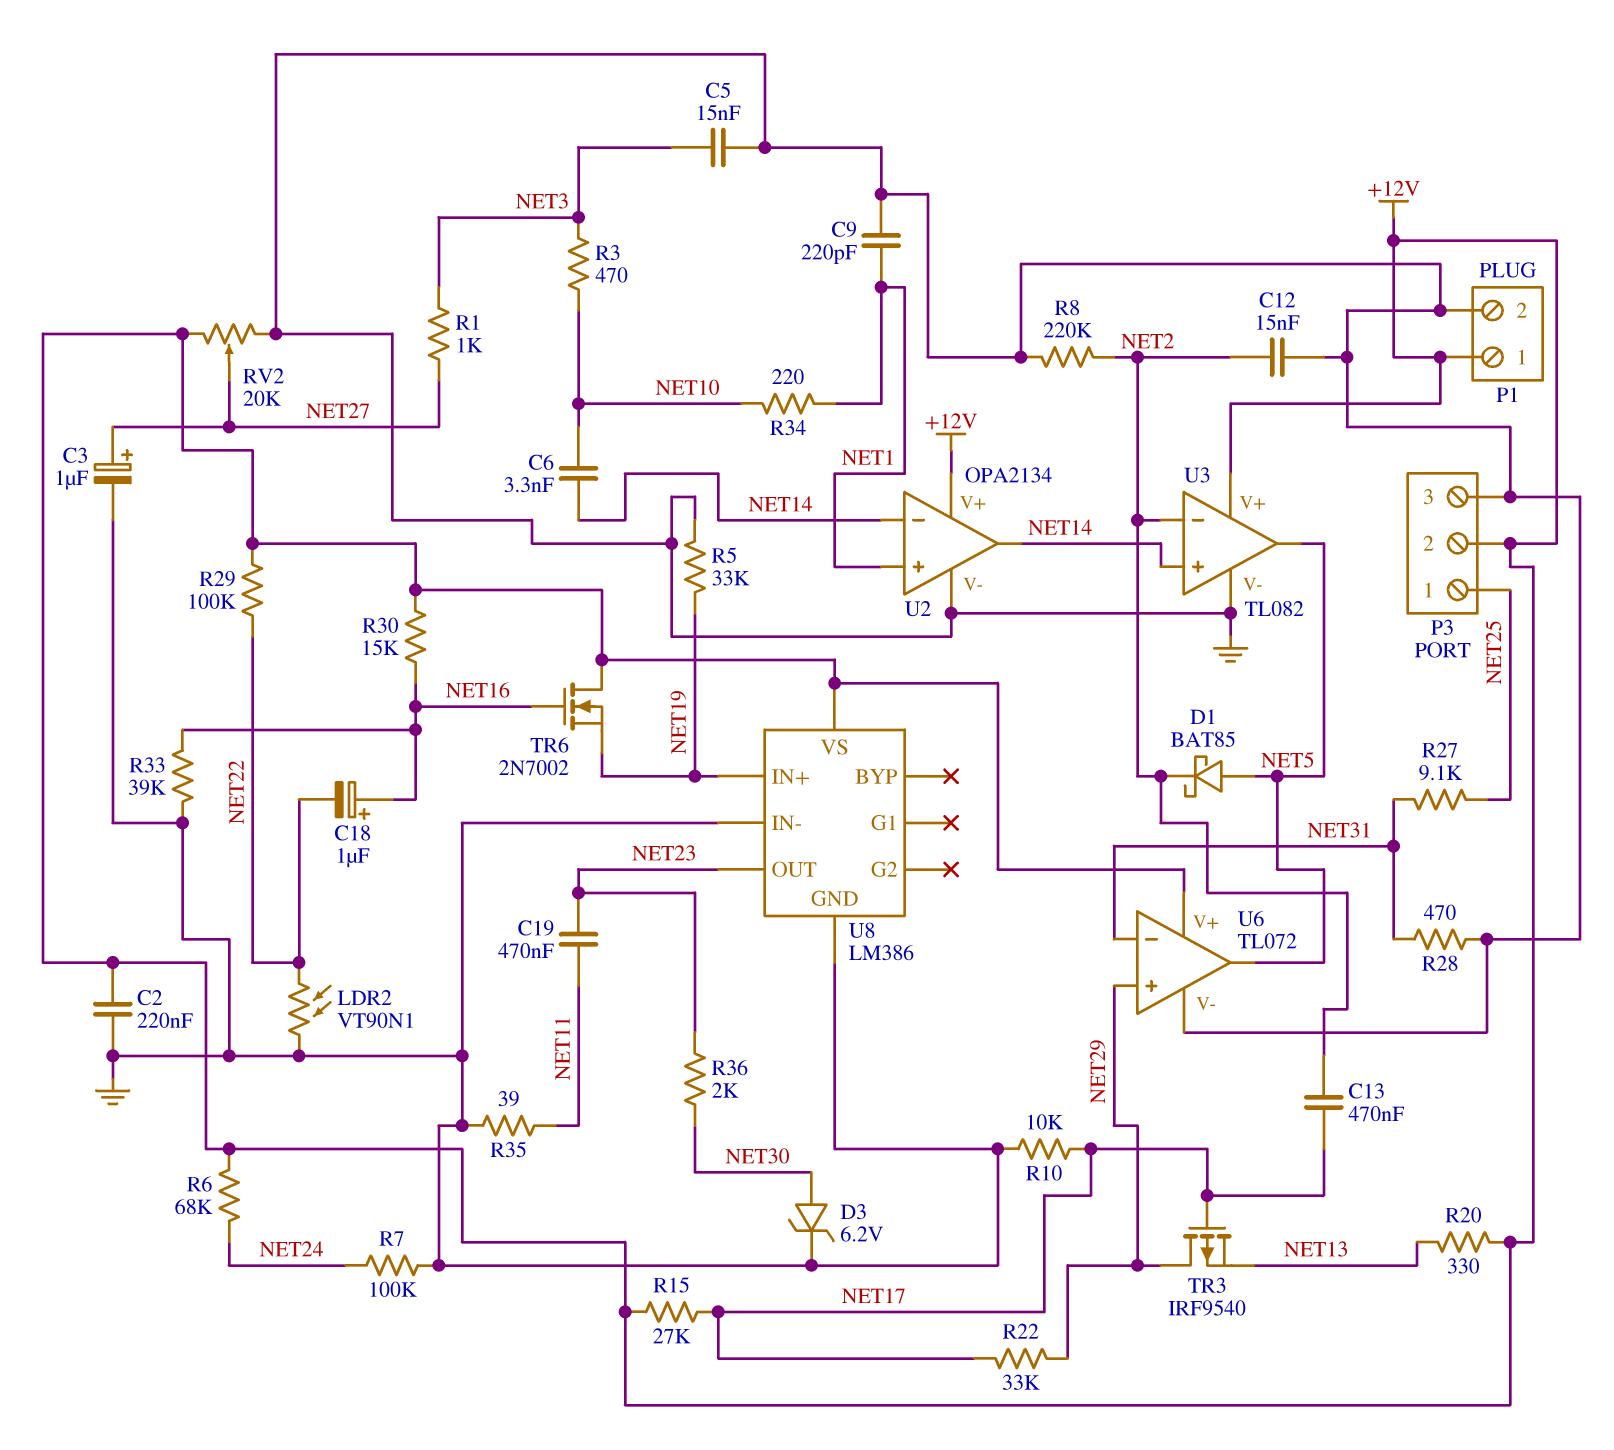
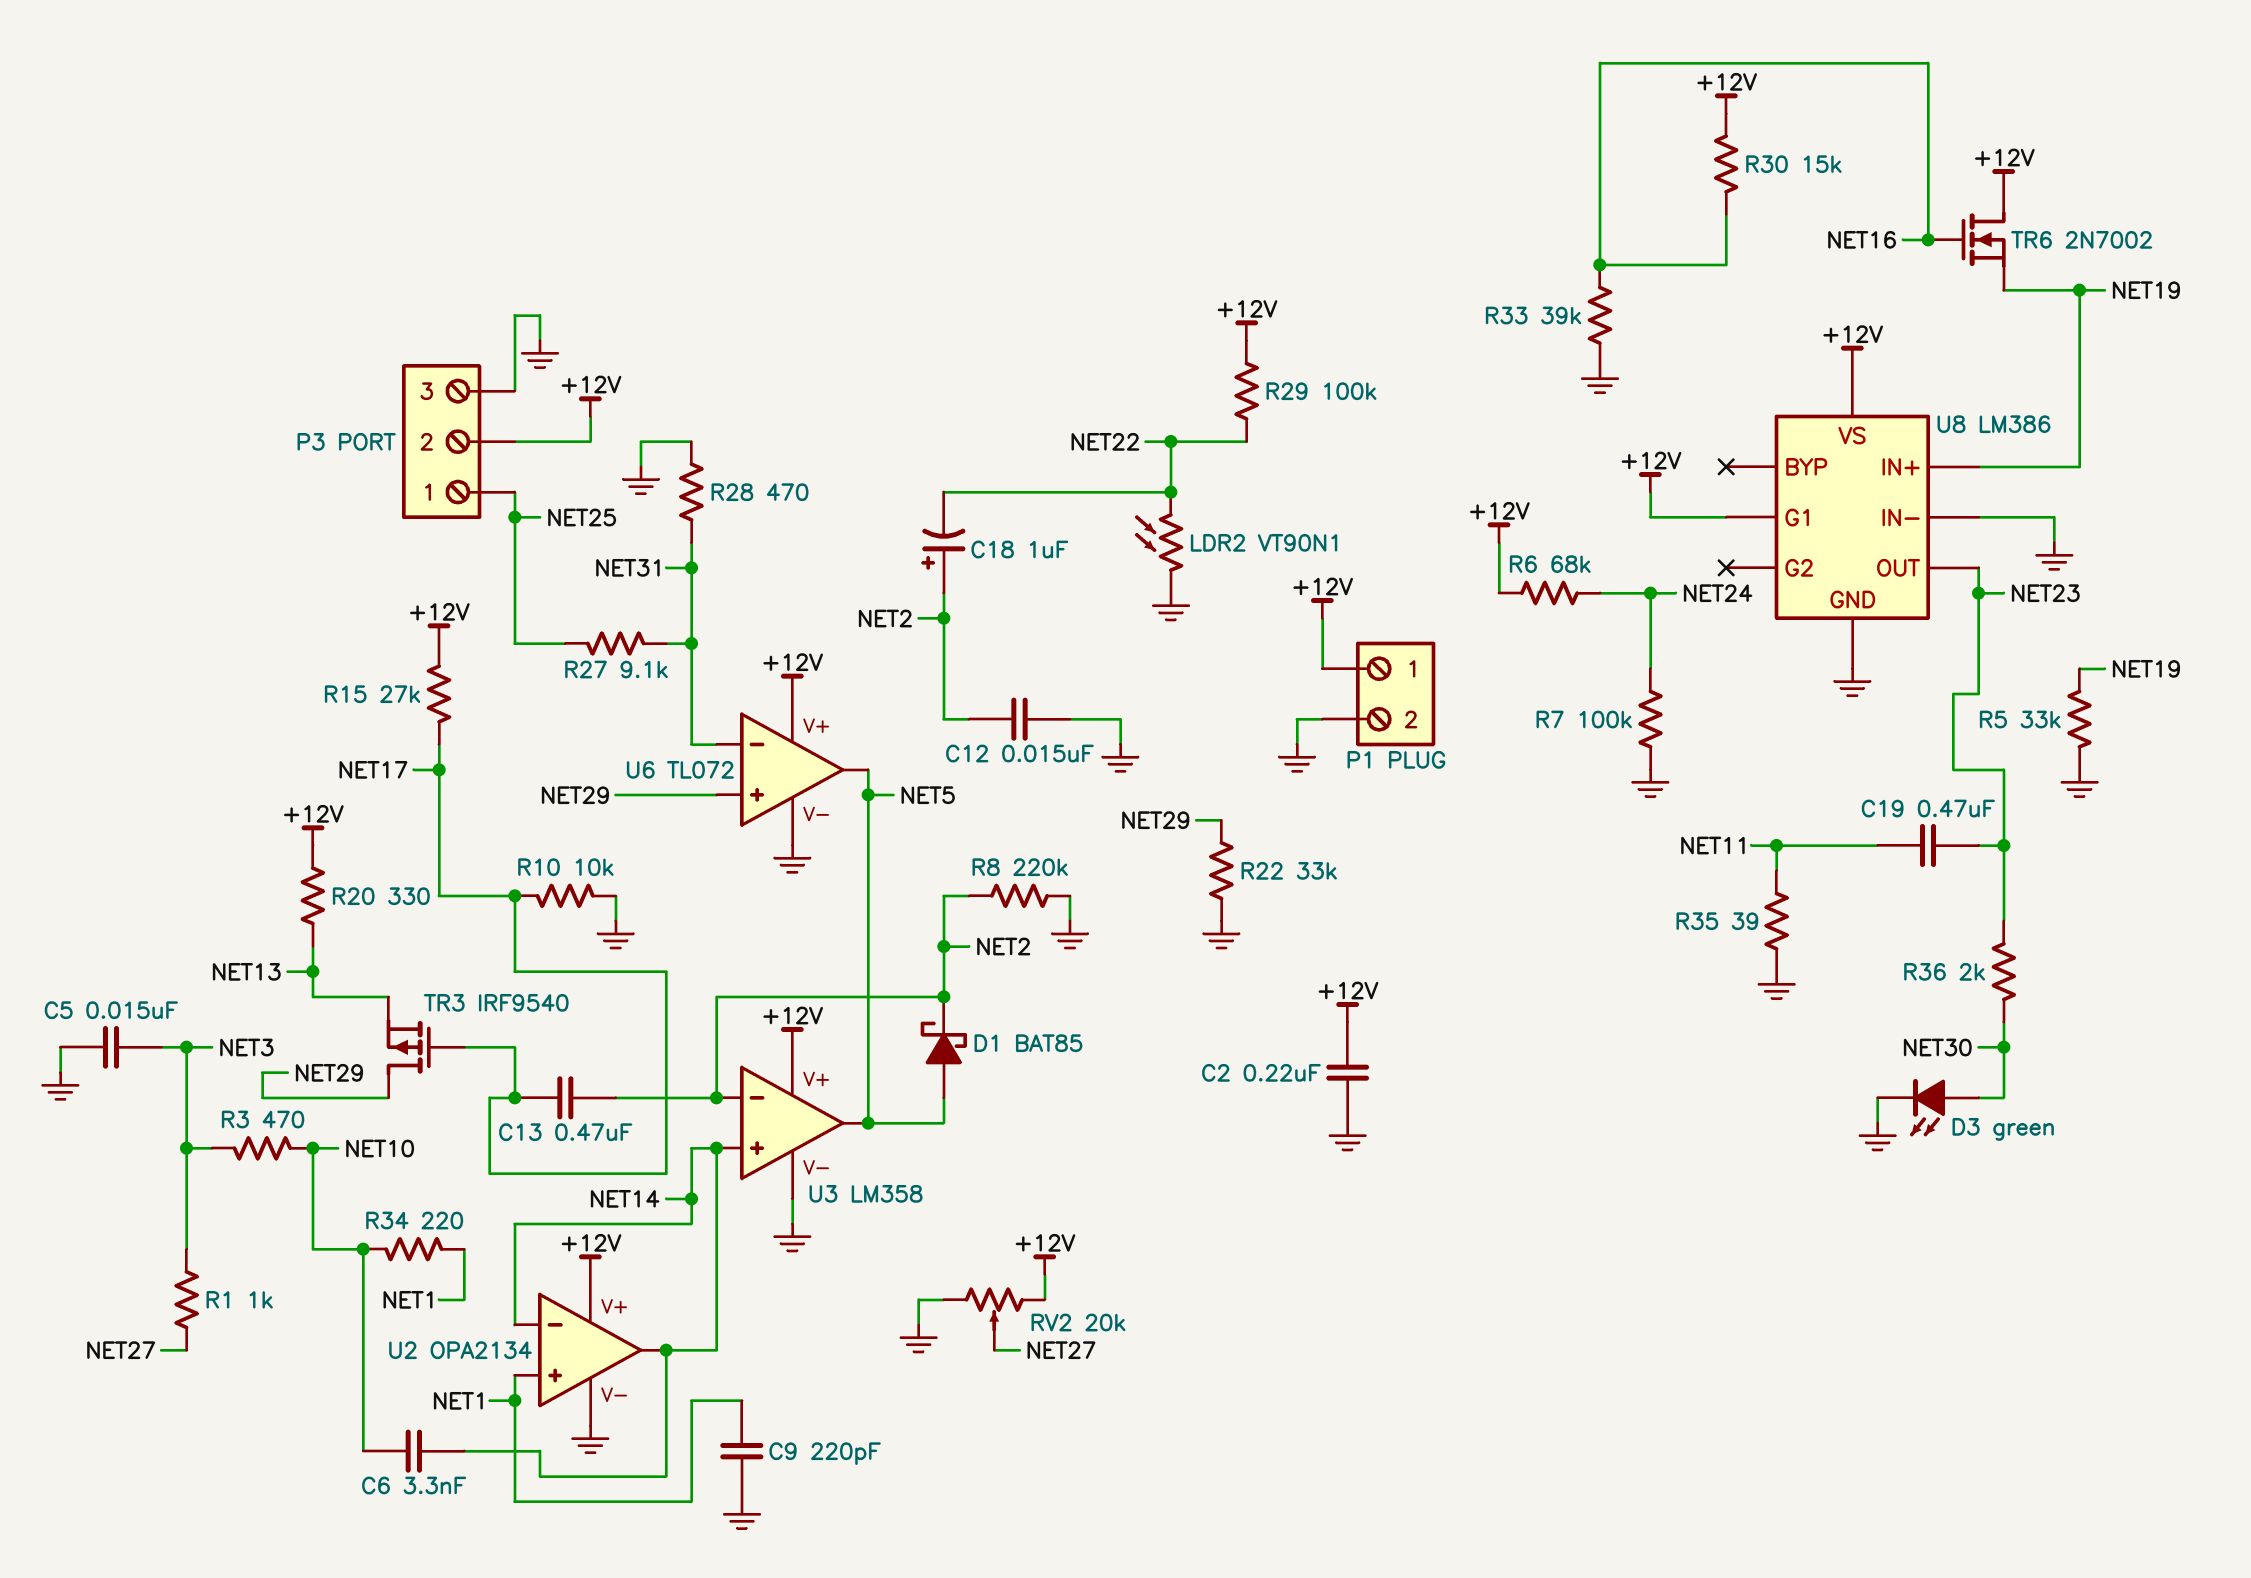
C3: 1uF (plus NET27, minus GND) -> none
C18: 1uF (plus NET16, minus NET22) -> 1uF (plus NET2, minus NET22)
D3: zener 6.2V (A NET30, K GND) -> LED green (A NET30, K GND)
R22: 33k (NET17, NET29) -> 33k (GND, NET29)
U3: TL082 -> LM358
U8 pin G1: none -> +12V

